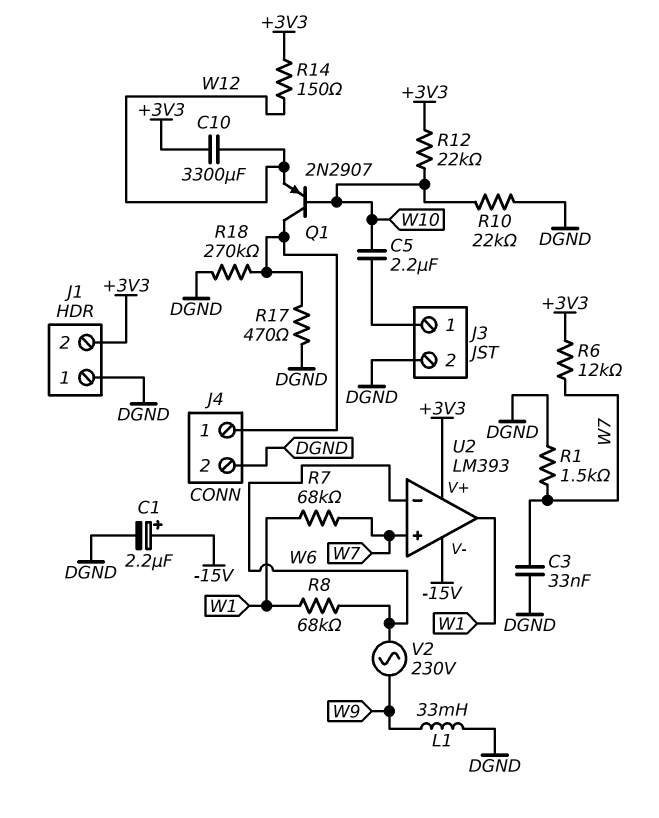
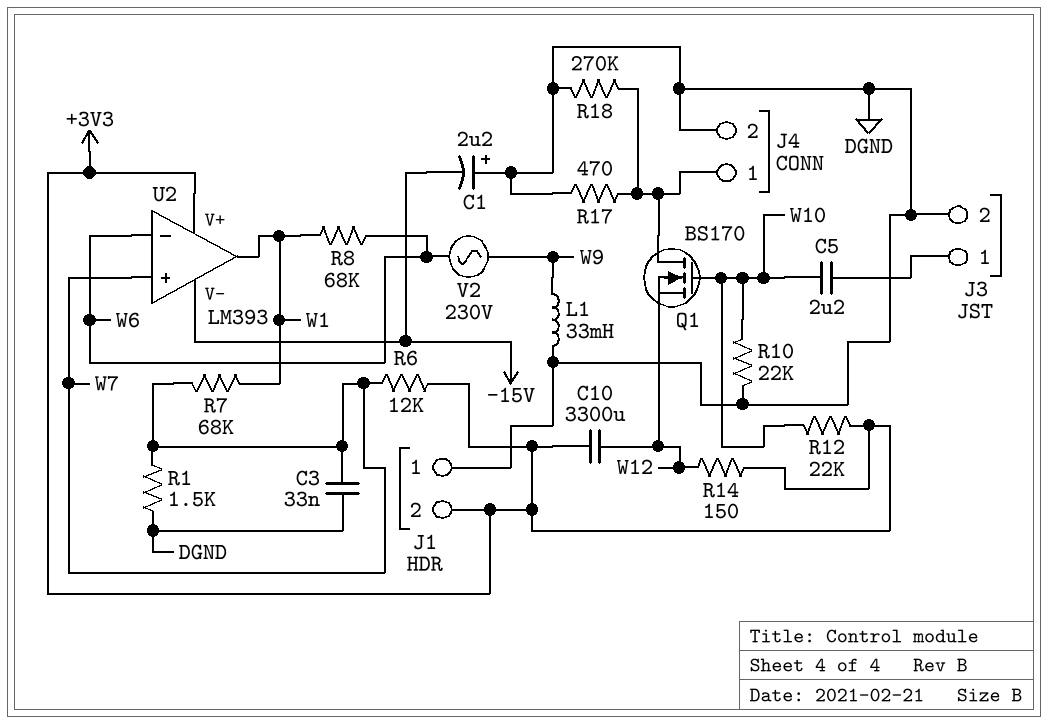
C1: 2.2uF (plus -15V, minus DGND) -> 2.2uF (plus DGND, minus -15V)
Q1: PNP 2N2907 (B W10, C J4/1, E W12) -> NMOS BS170 (G W10, D J4/1, S W12)

